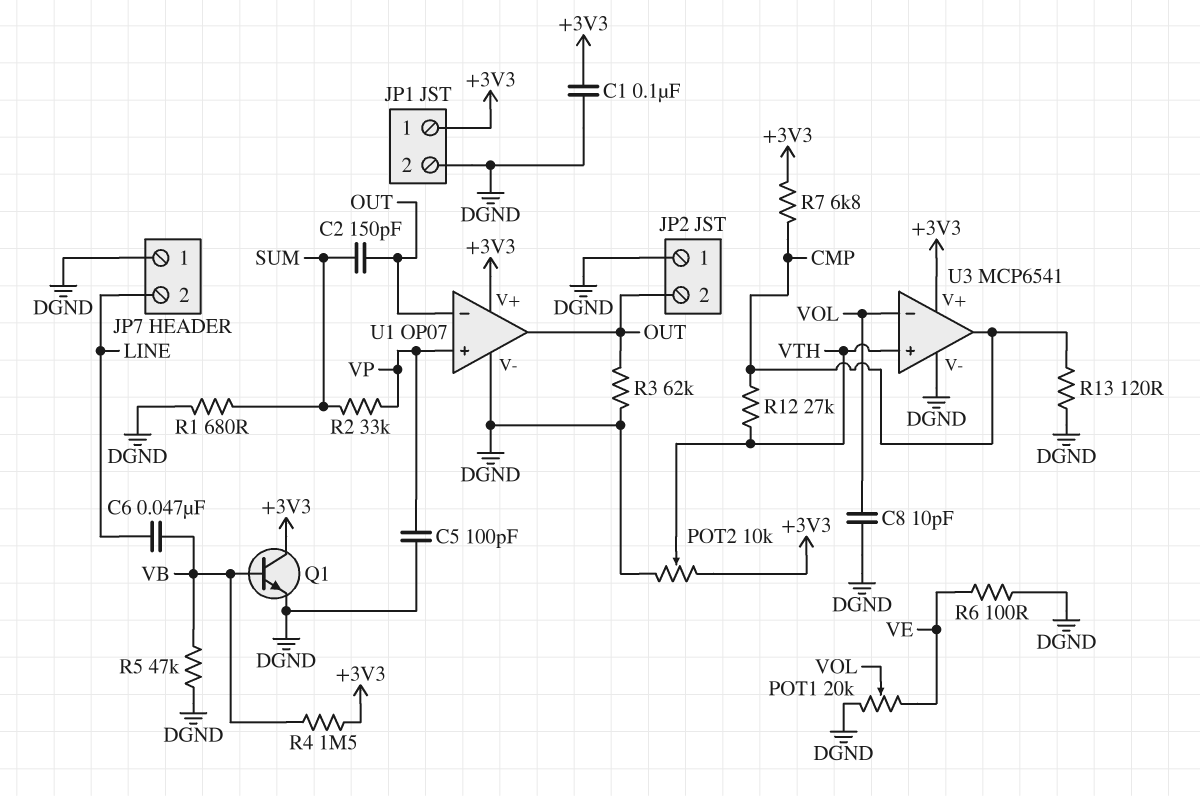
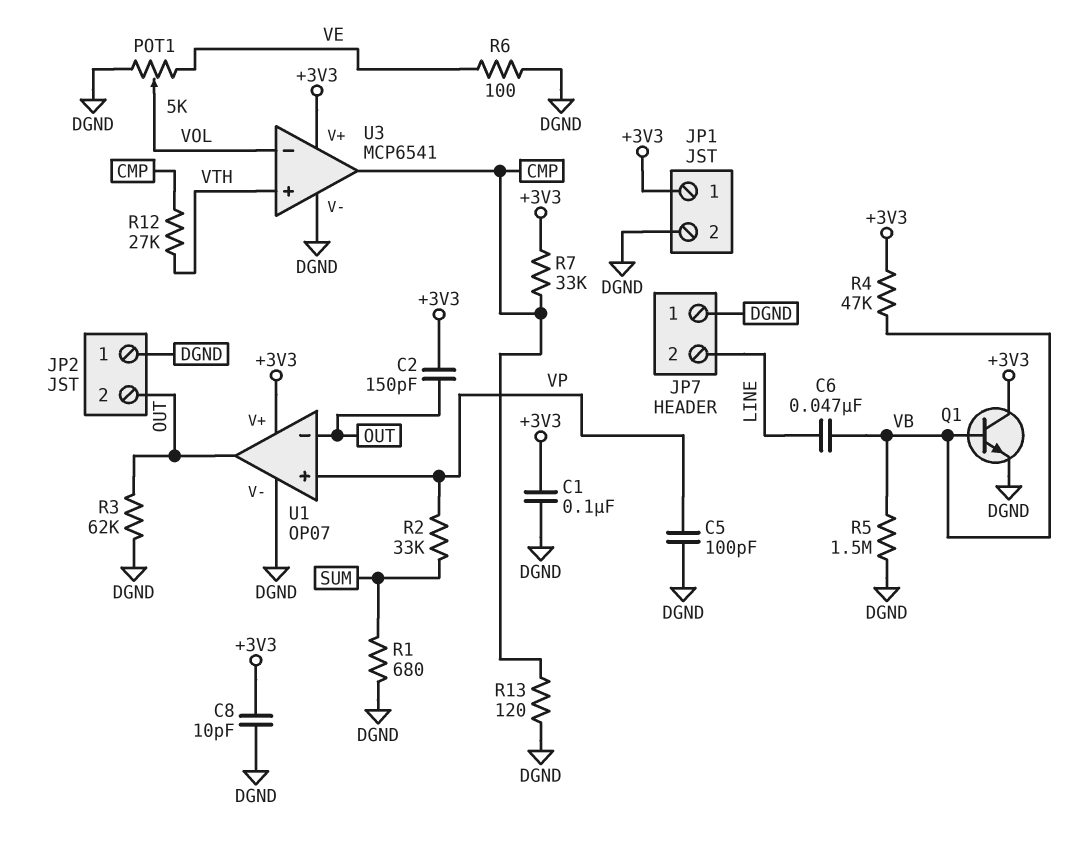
C2: 150pF (OUT, SUM) -> 150pF (+3V3, OUT)
C8: 10pF (DGND, VOL) -> 10pF (+3V3, DGND)
POT1: 20k (DGND, VE, wiper VOL) -> 5k (DGND, VE, wiper VOL)
POT2: 10k (+3V3, DGND, wiper VTH) -> none
R4: 1.5M (+3V3, VB) -> 47k (+3V3, VB)
R5: 47k (DGND, VB) -> 1.5M (DGND, VB)
R7: 6.8k (+3V3, CMP) -> 33k (+3V3, CMP)

